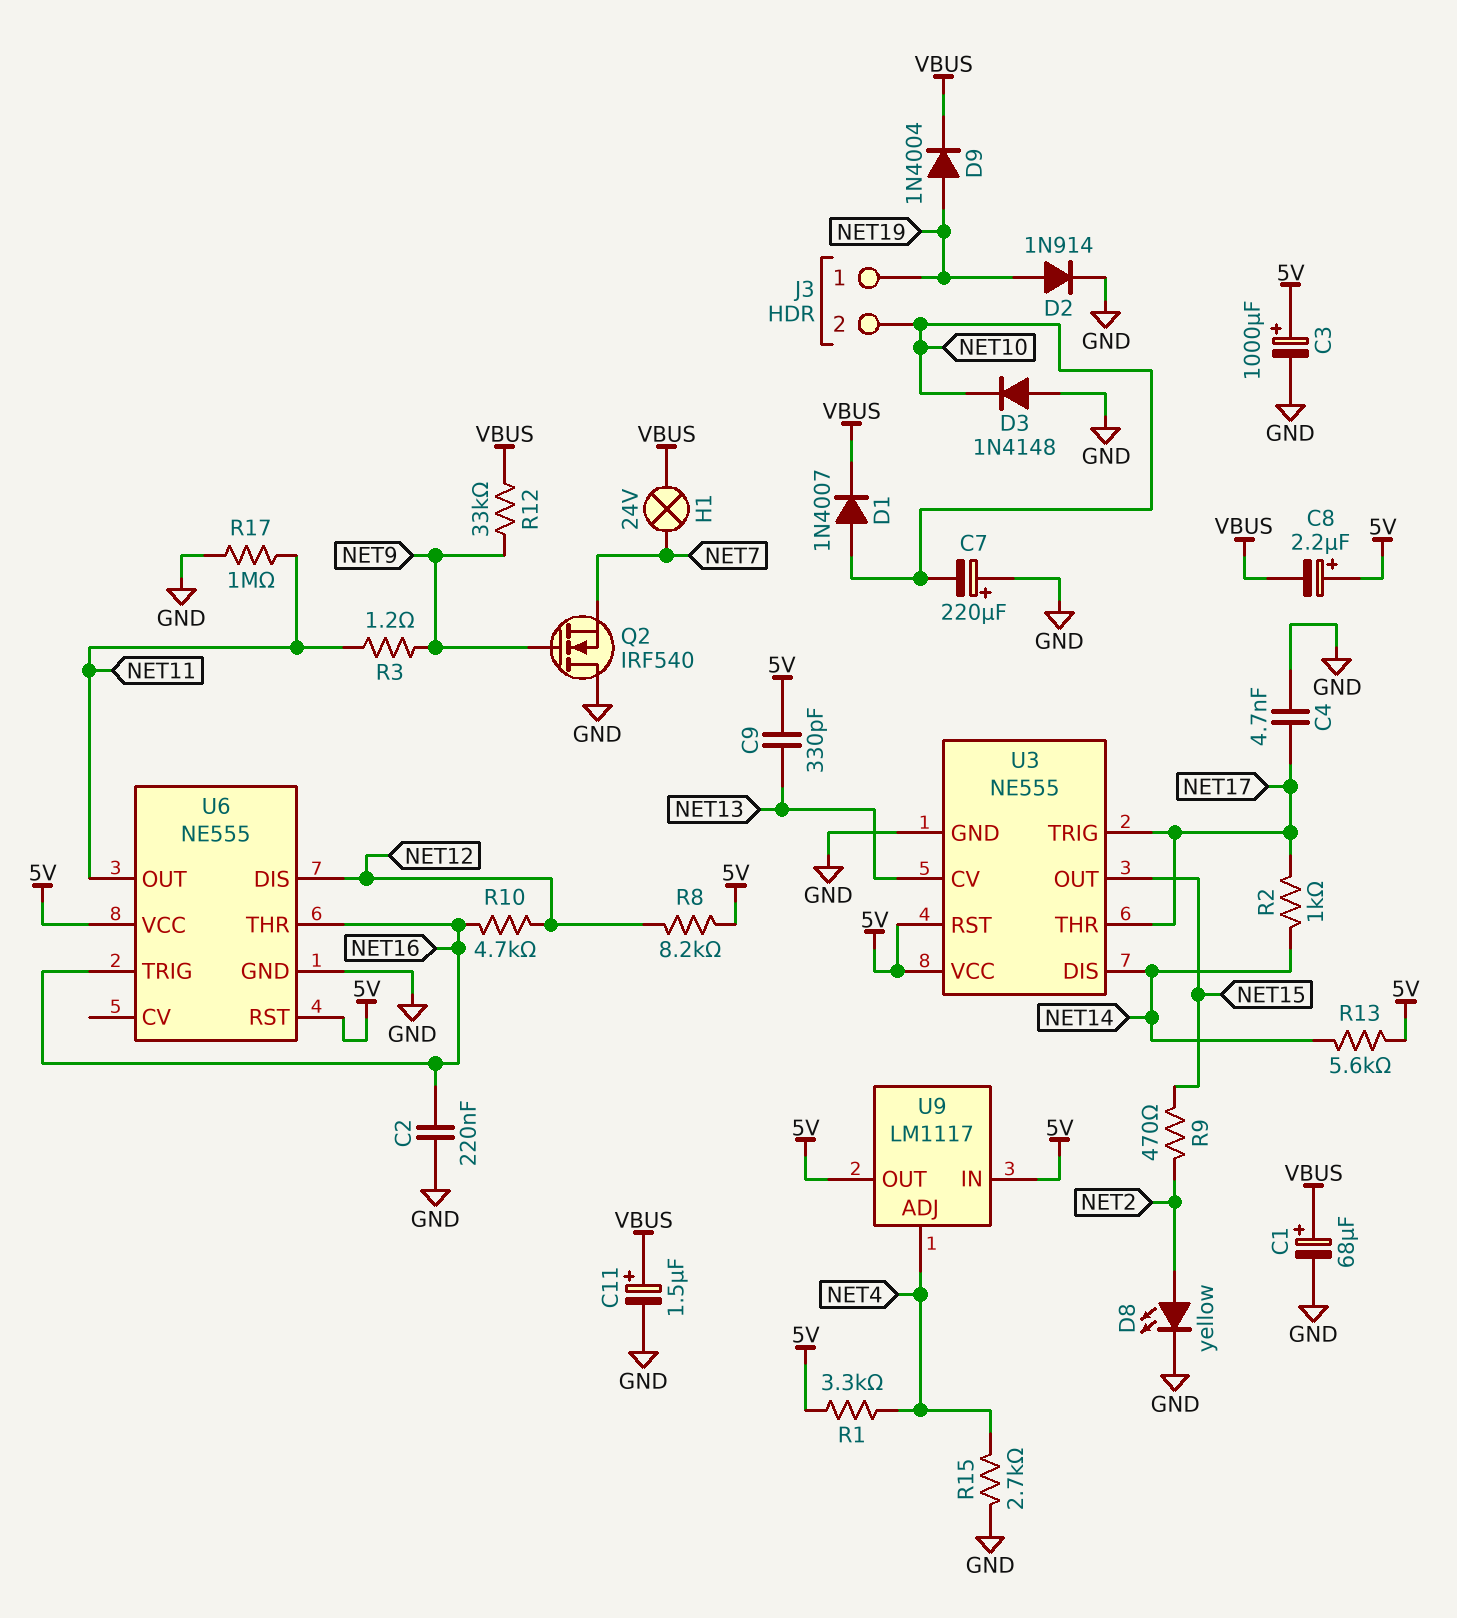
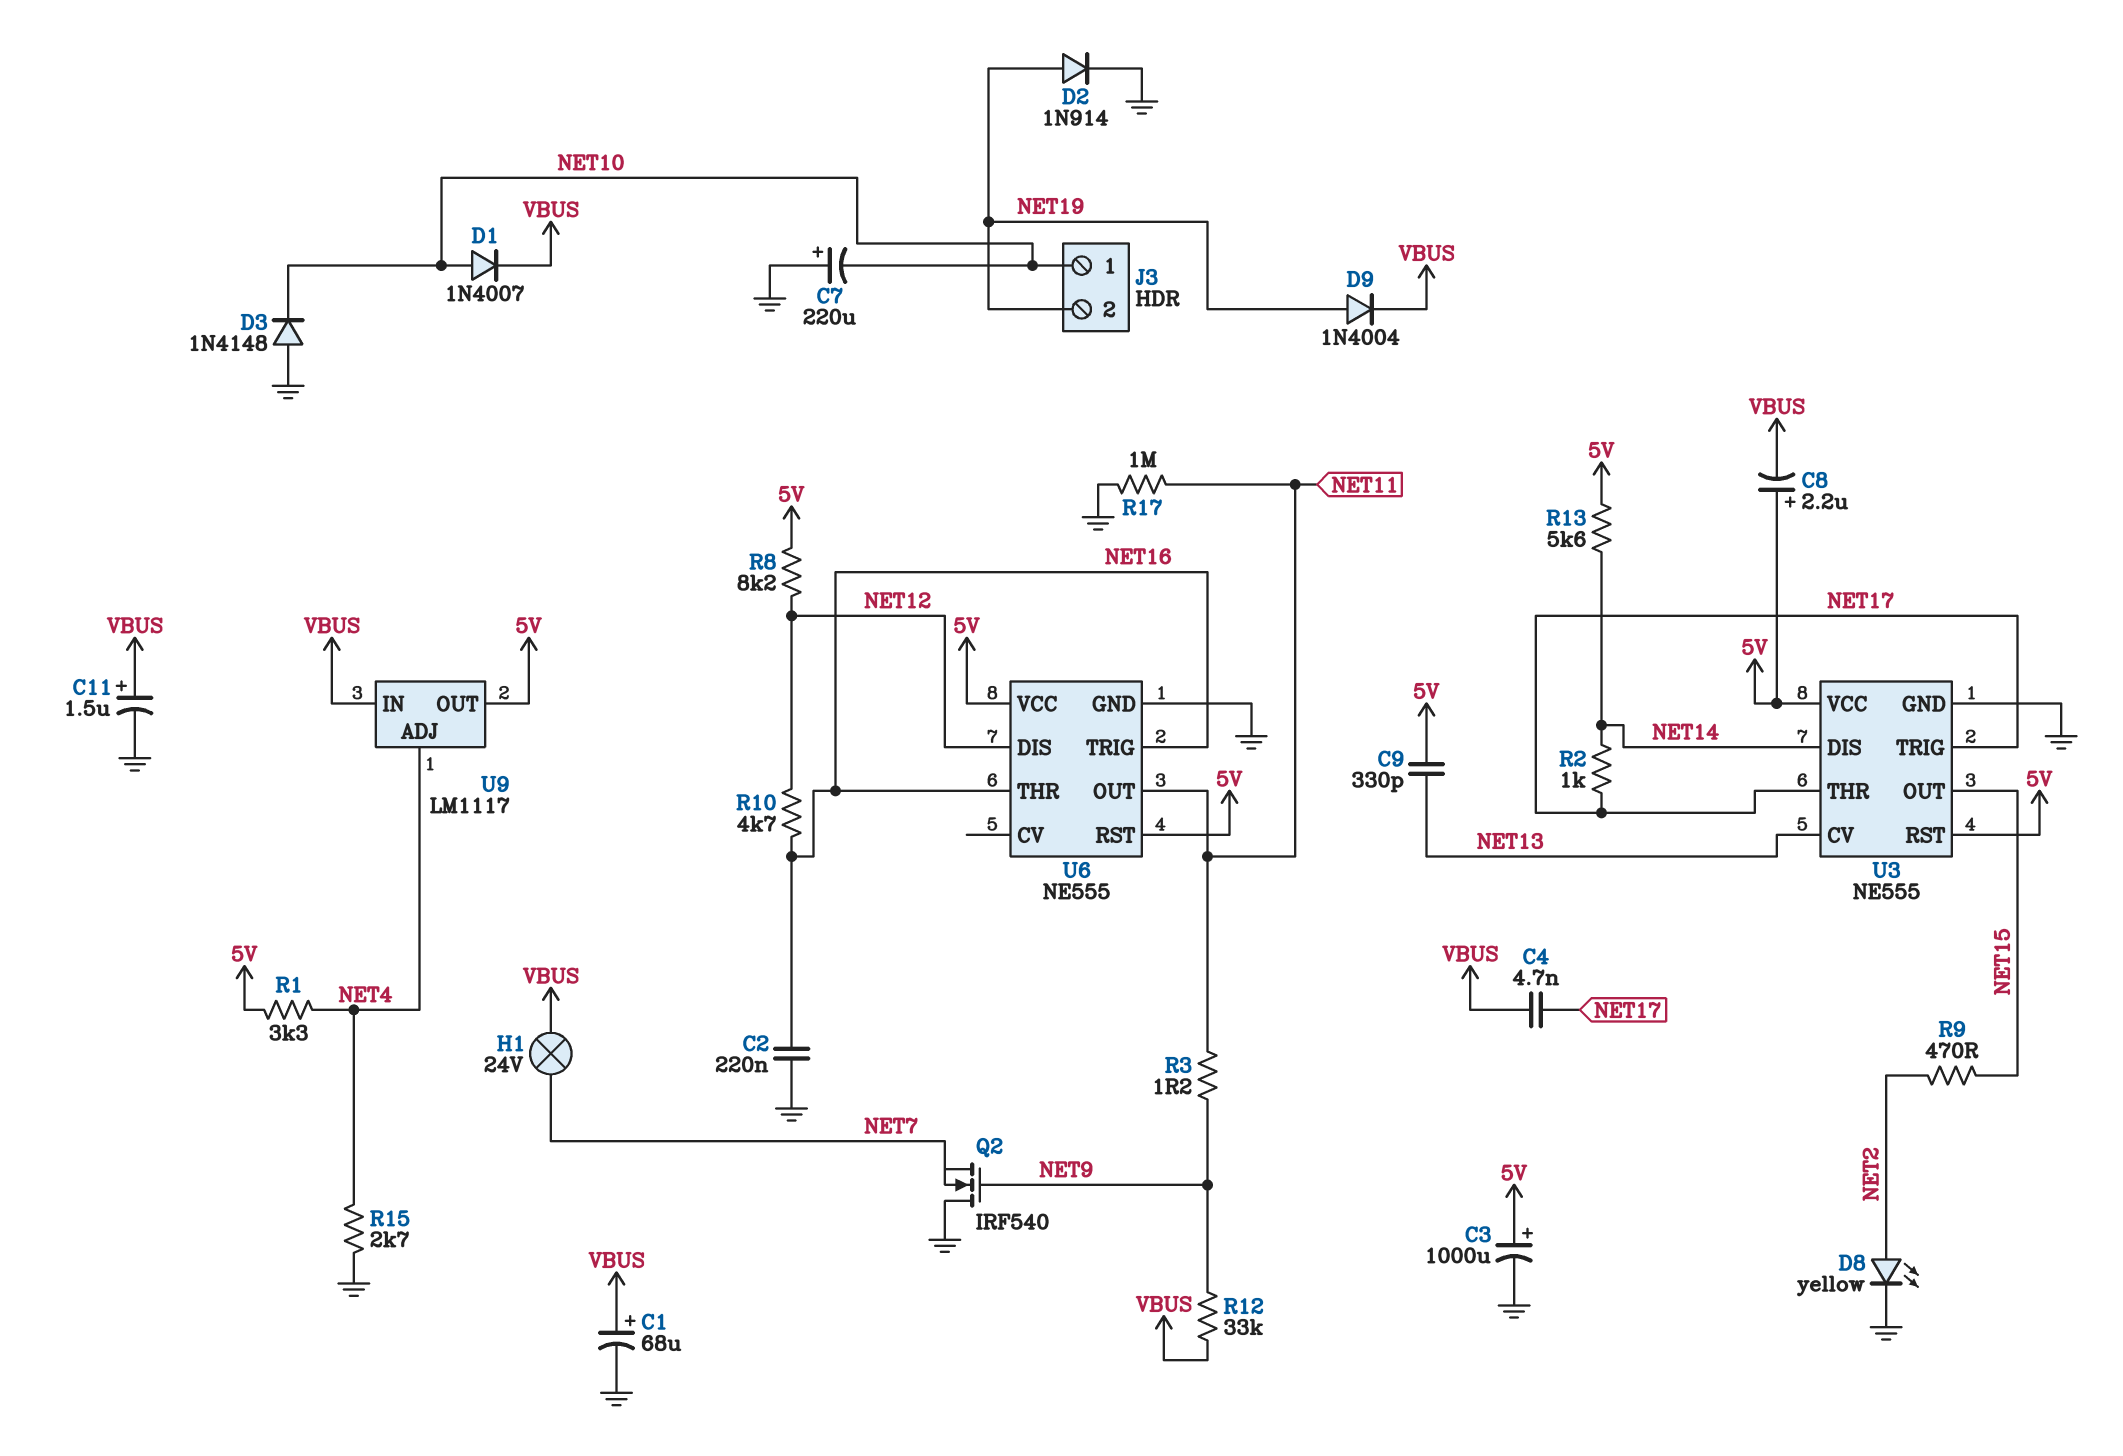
C4: 4.7nF (GND, NET17) -> 4.7nF (NET17, VBUS)
J3 pin 1: NET19 -> NET10
J3 pin 2: NET10 -> NET19
U9 pin IN: 5V -> VBUS

